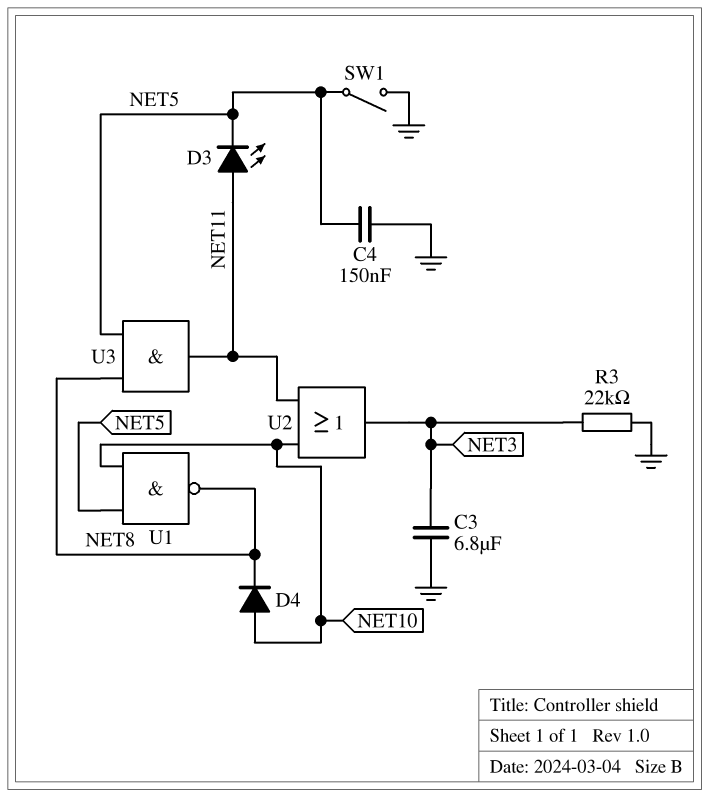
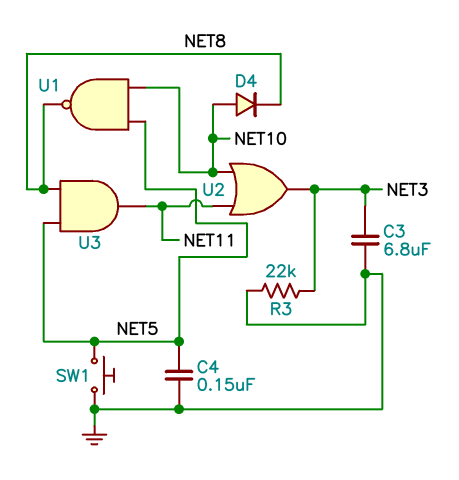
D3: LED (A NET11, K NET5) -> none
SW1: switch (GND, NET5) -> button (GND, NET5)

